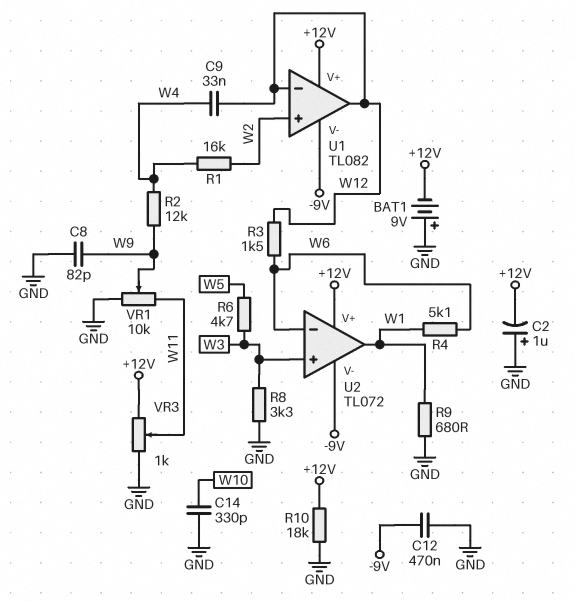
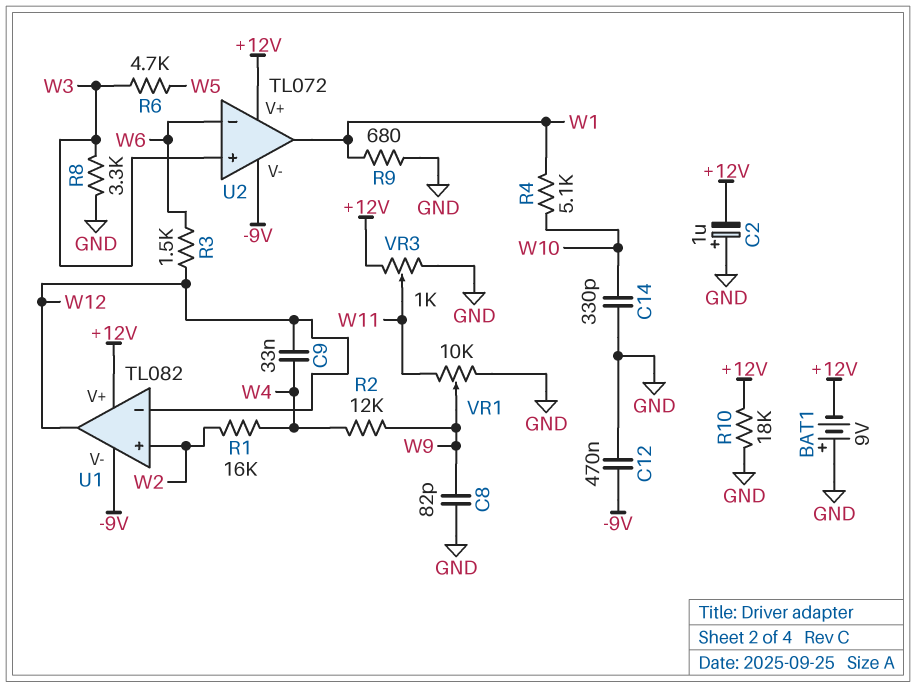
R4: 5.1k (W1, W6) -> 5.1k (W1, W10)

